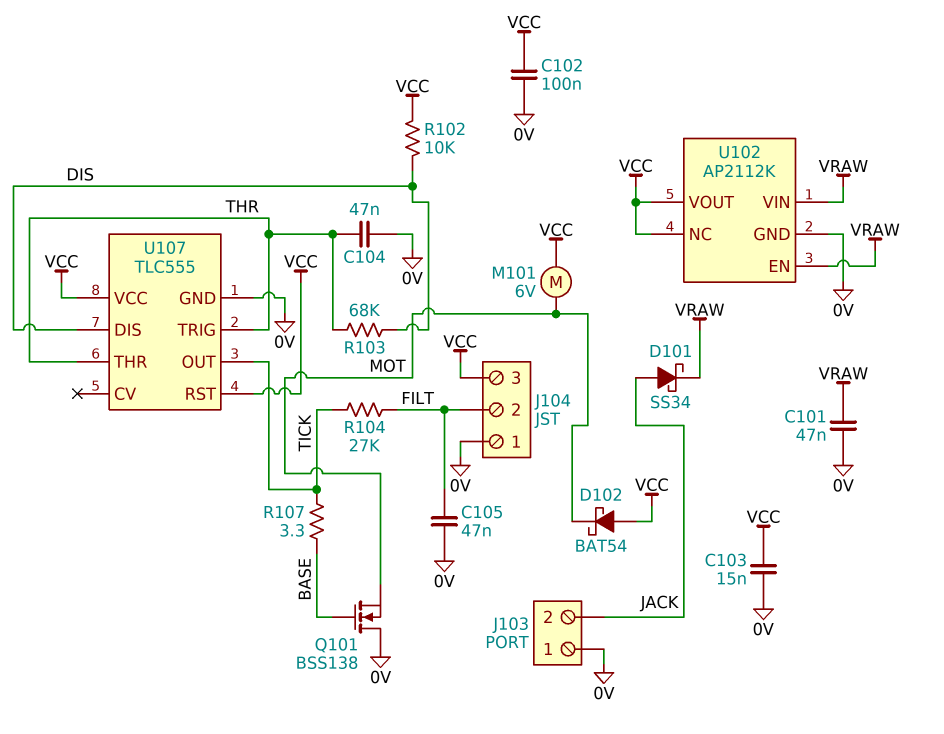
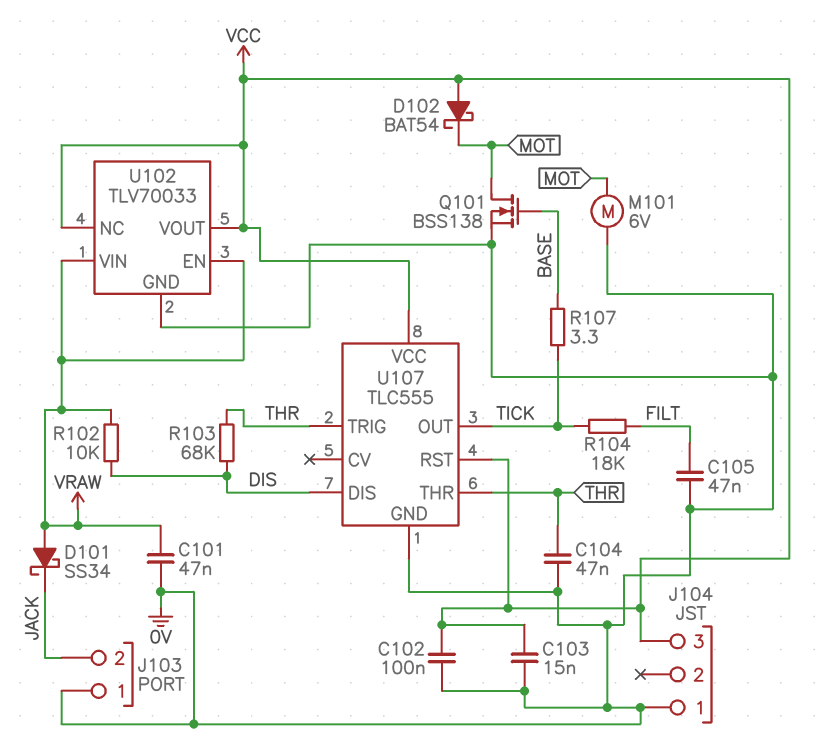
D101: schottky SS34 (A JACK, K VRAW) -> schottky SS34 (A VRAW, K JACK)
J104 pin 2: FILT -> none
M101: motor 6V (MOT, VCC) -> motor 6V (0V, MOT)
Q101: NMOS BSS138 (G BASE, D 0V, S MOT) -> NMOS BSS138 (G BASE, D MOT, S 0V)
R102: 10k (DIS, VCC) -> 10k (DIS, VRAW)
R104: 27k (FILT, TICK) -> 18k (FILT, TICK)
U102: AP2112K -> TLV70033

